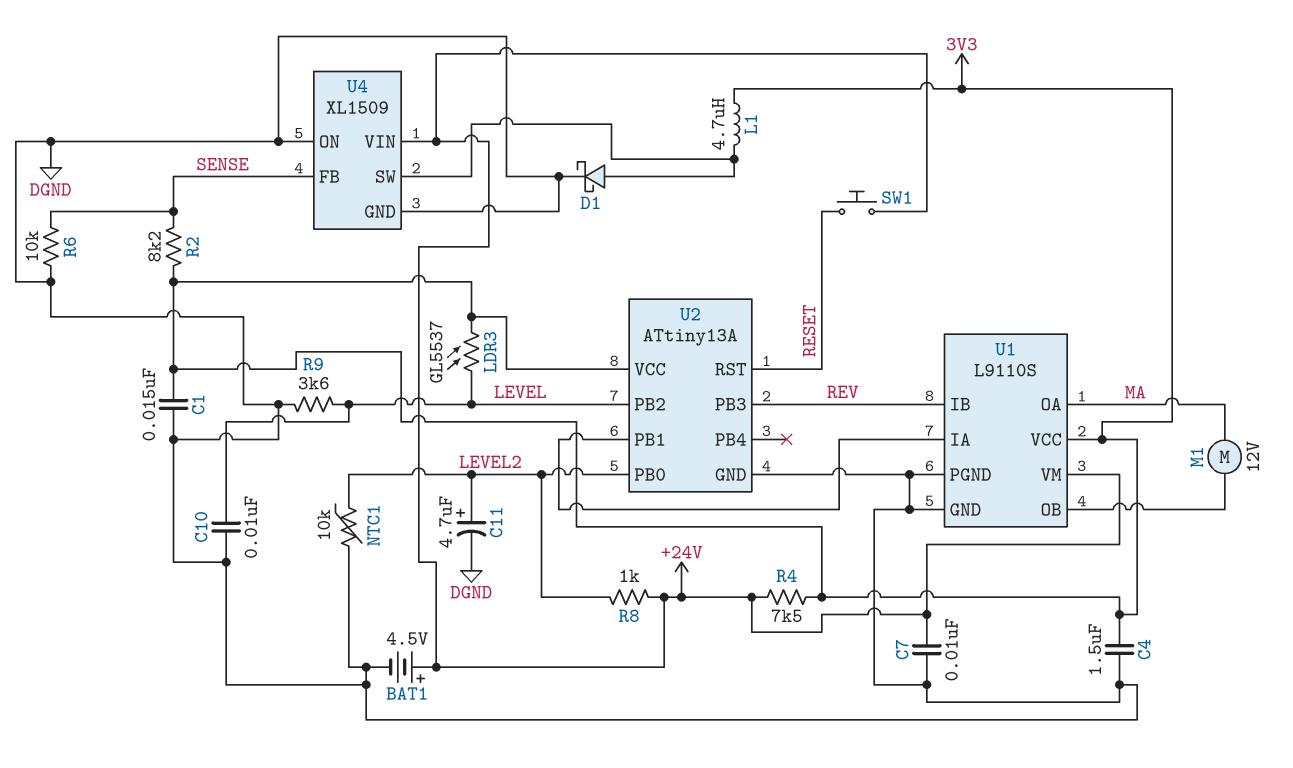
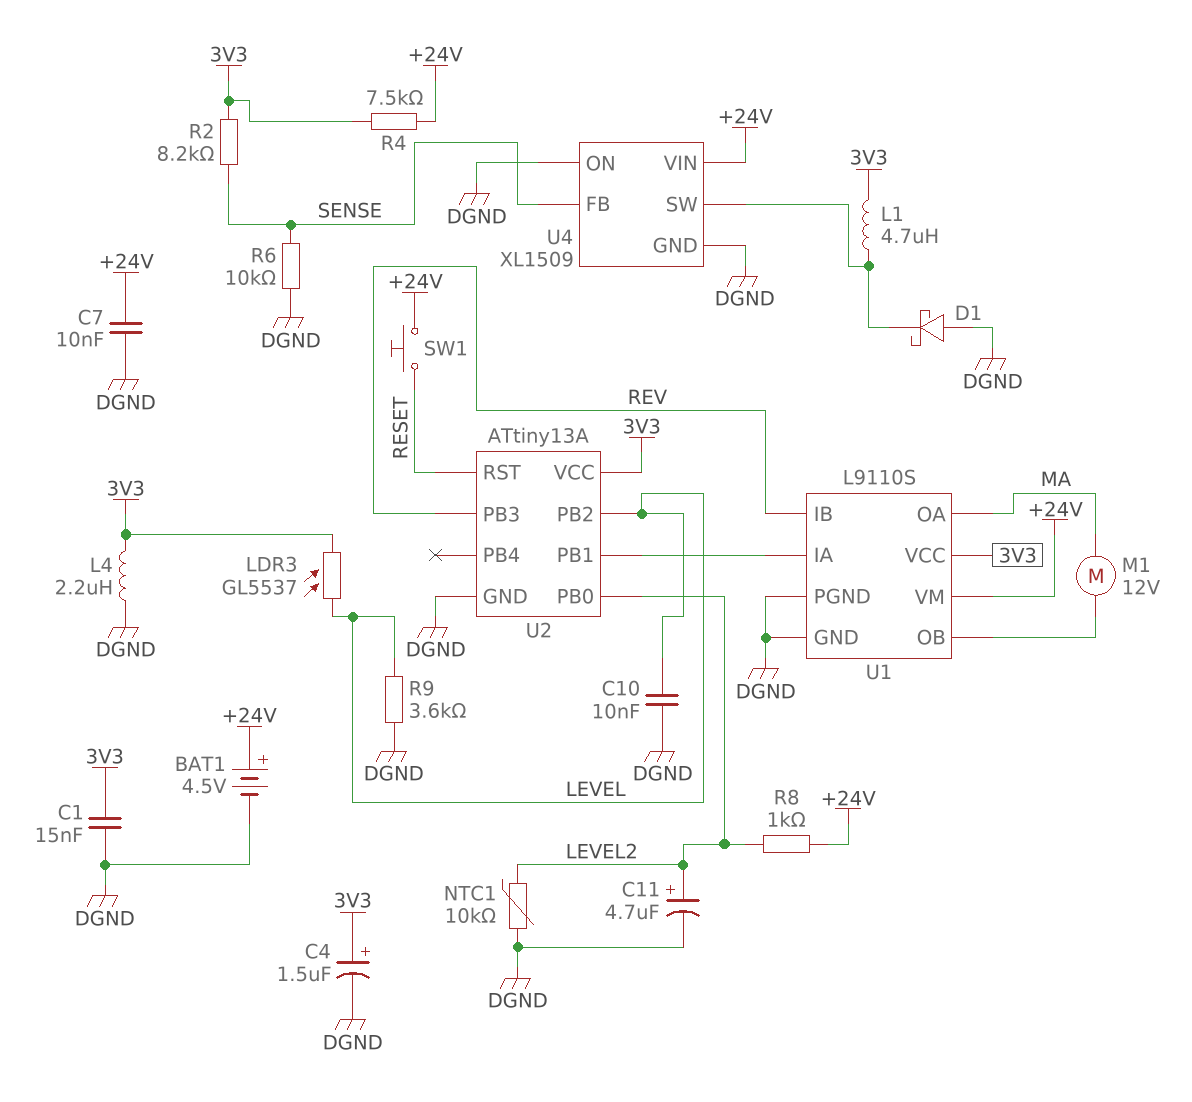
C4: 1.5uF (3V3, DGND) -> 1.5uF (plus 3V3, minus DGND)
D1: schottky (A U4/SW, K DGND) -> schottky (A DGND, K U4/SW)
L4: none -> 2.2uH (3V3, DGND)

